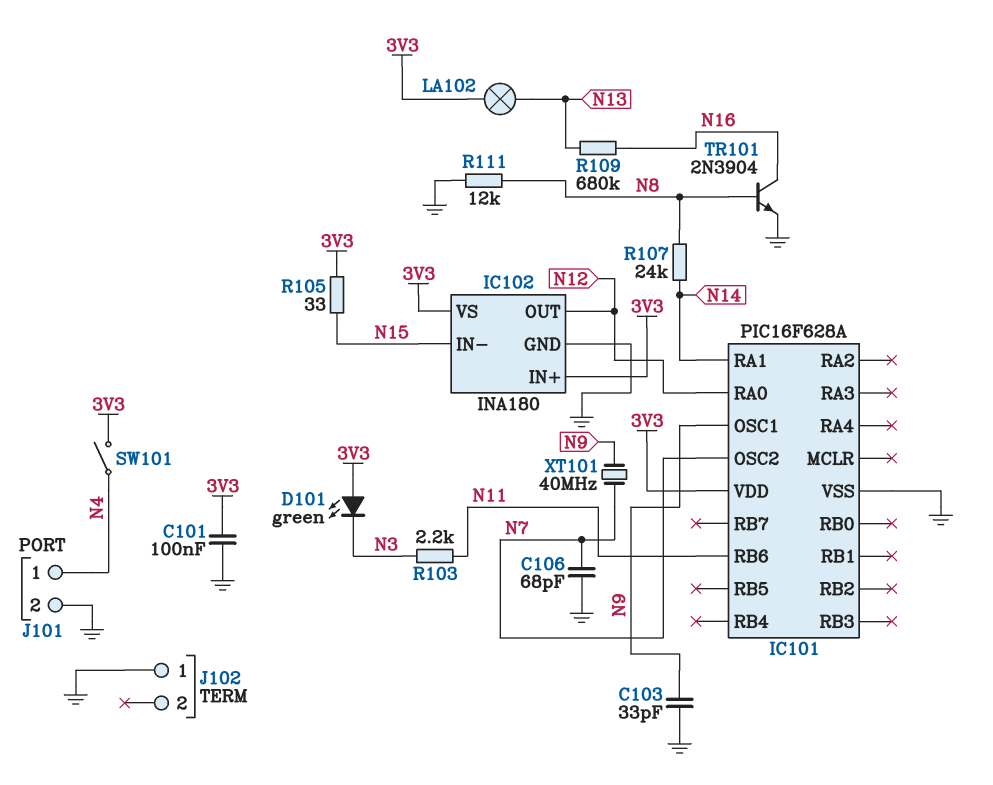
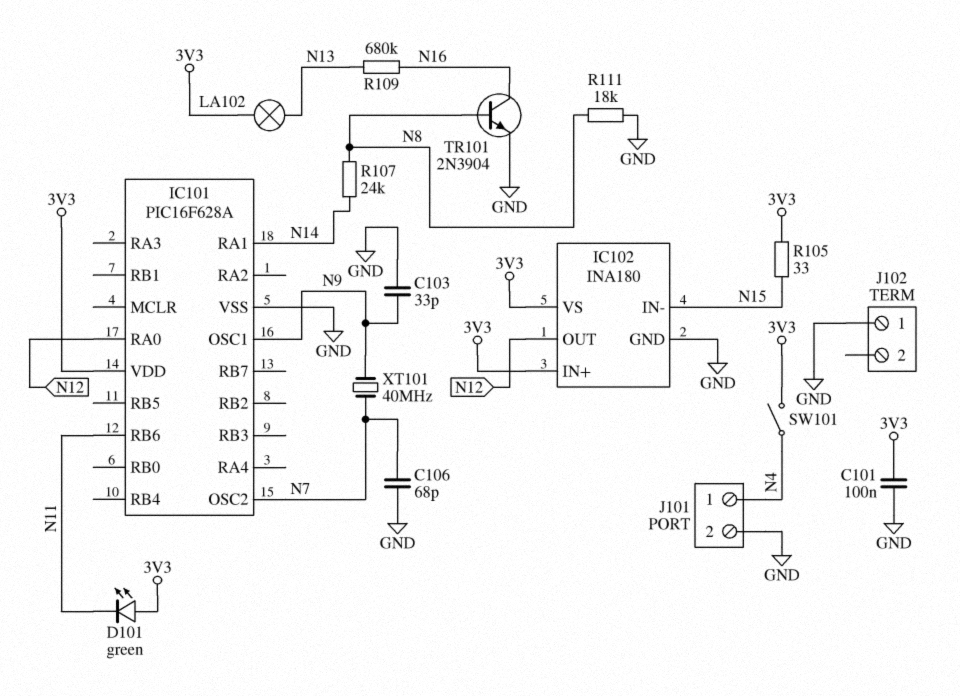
D101: LED green (A 3V3, K N3) -> LED green (A 3V3, K N11)
R103: 2.2k (N3, N11) -> none
R111: 12k (GND, N8) -> 18k (GND, N8)

